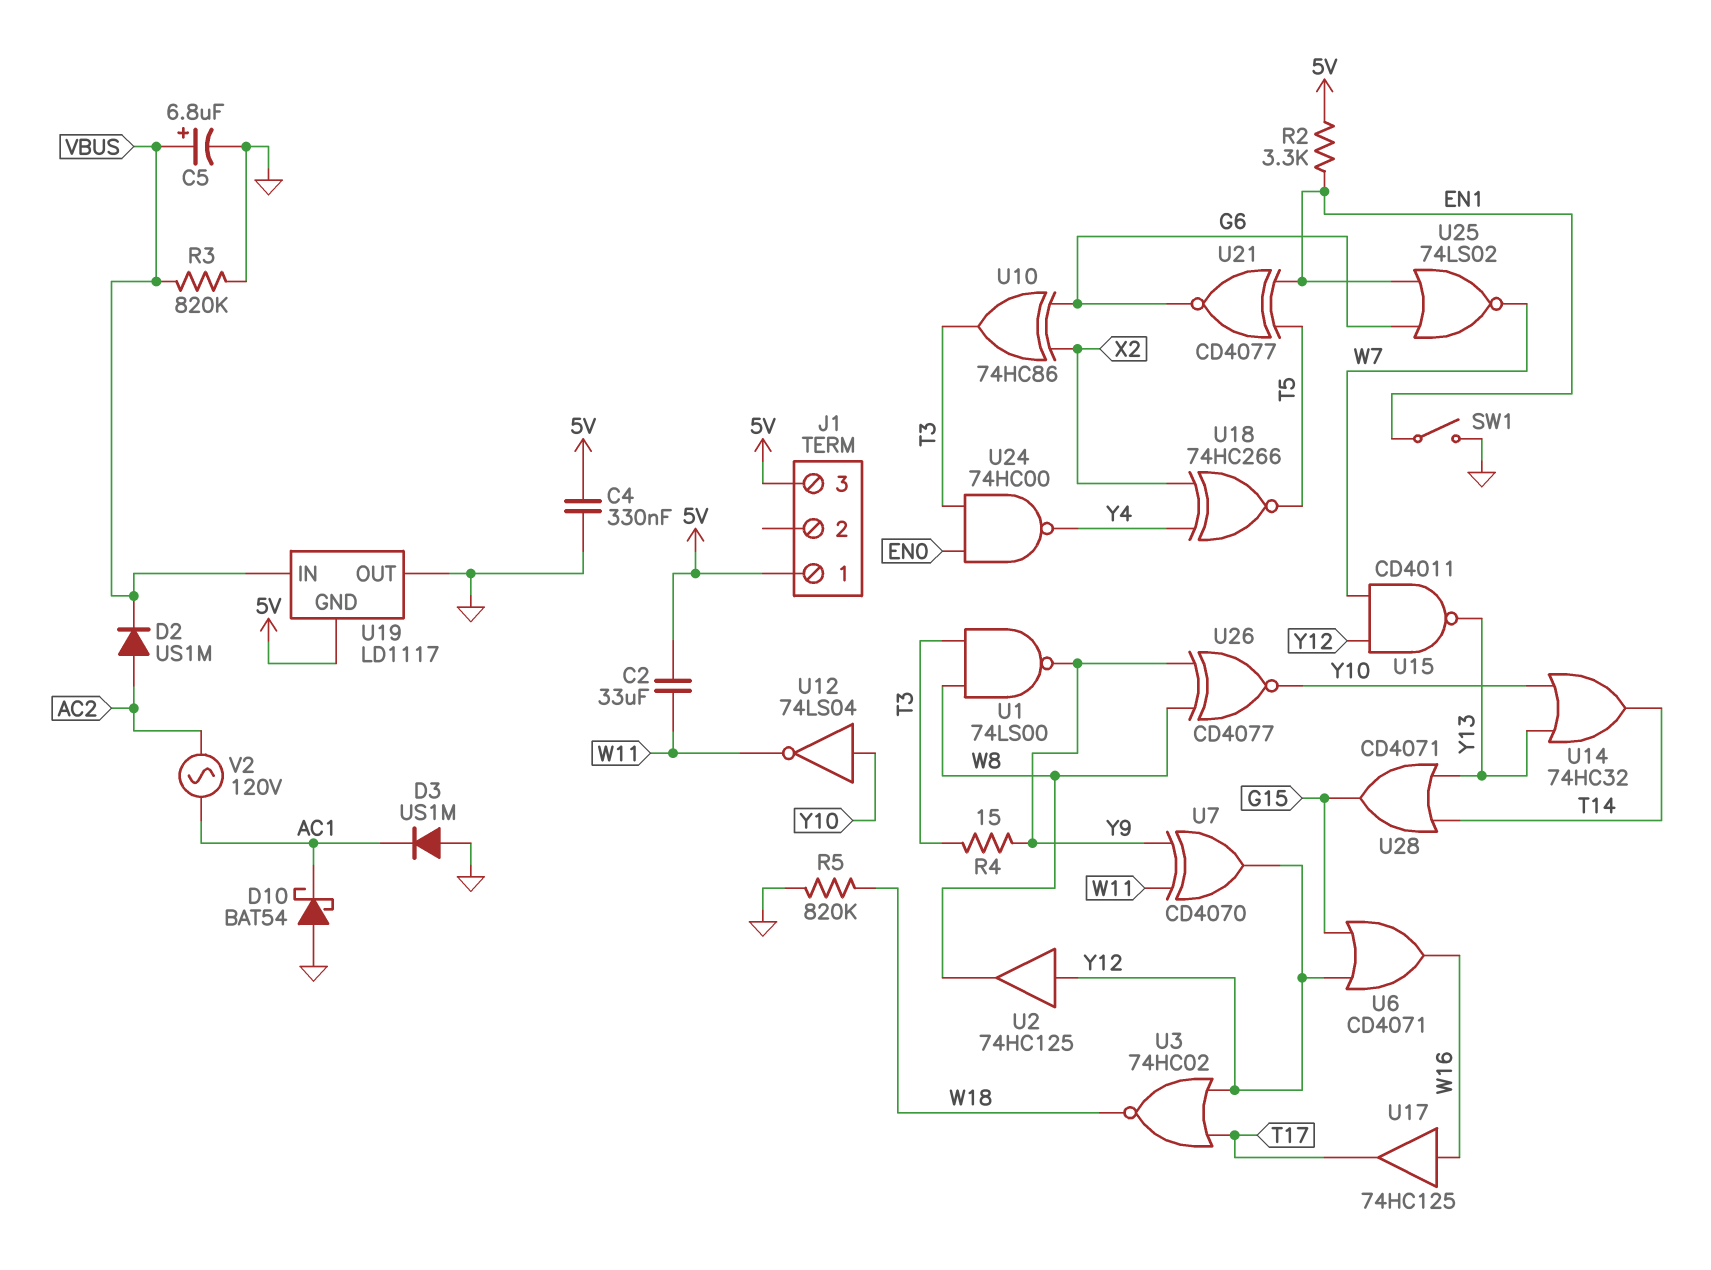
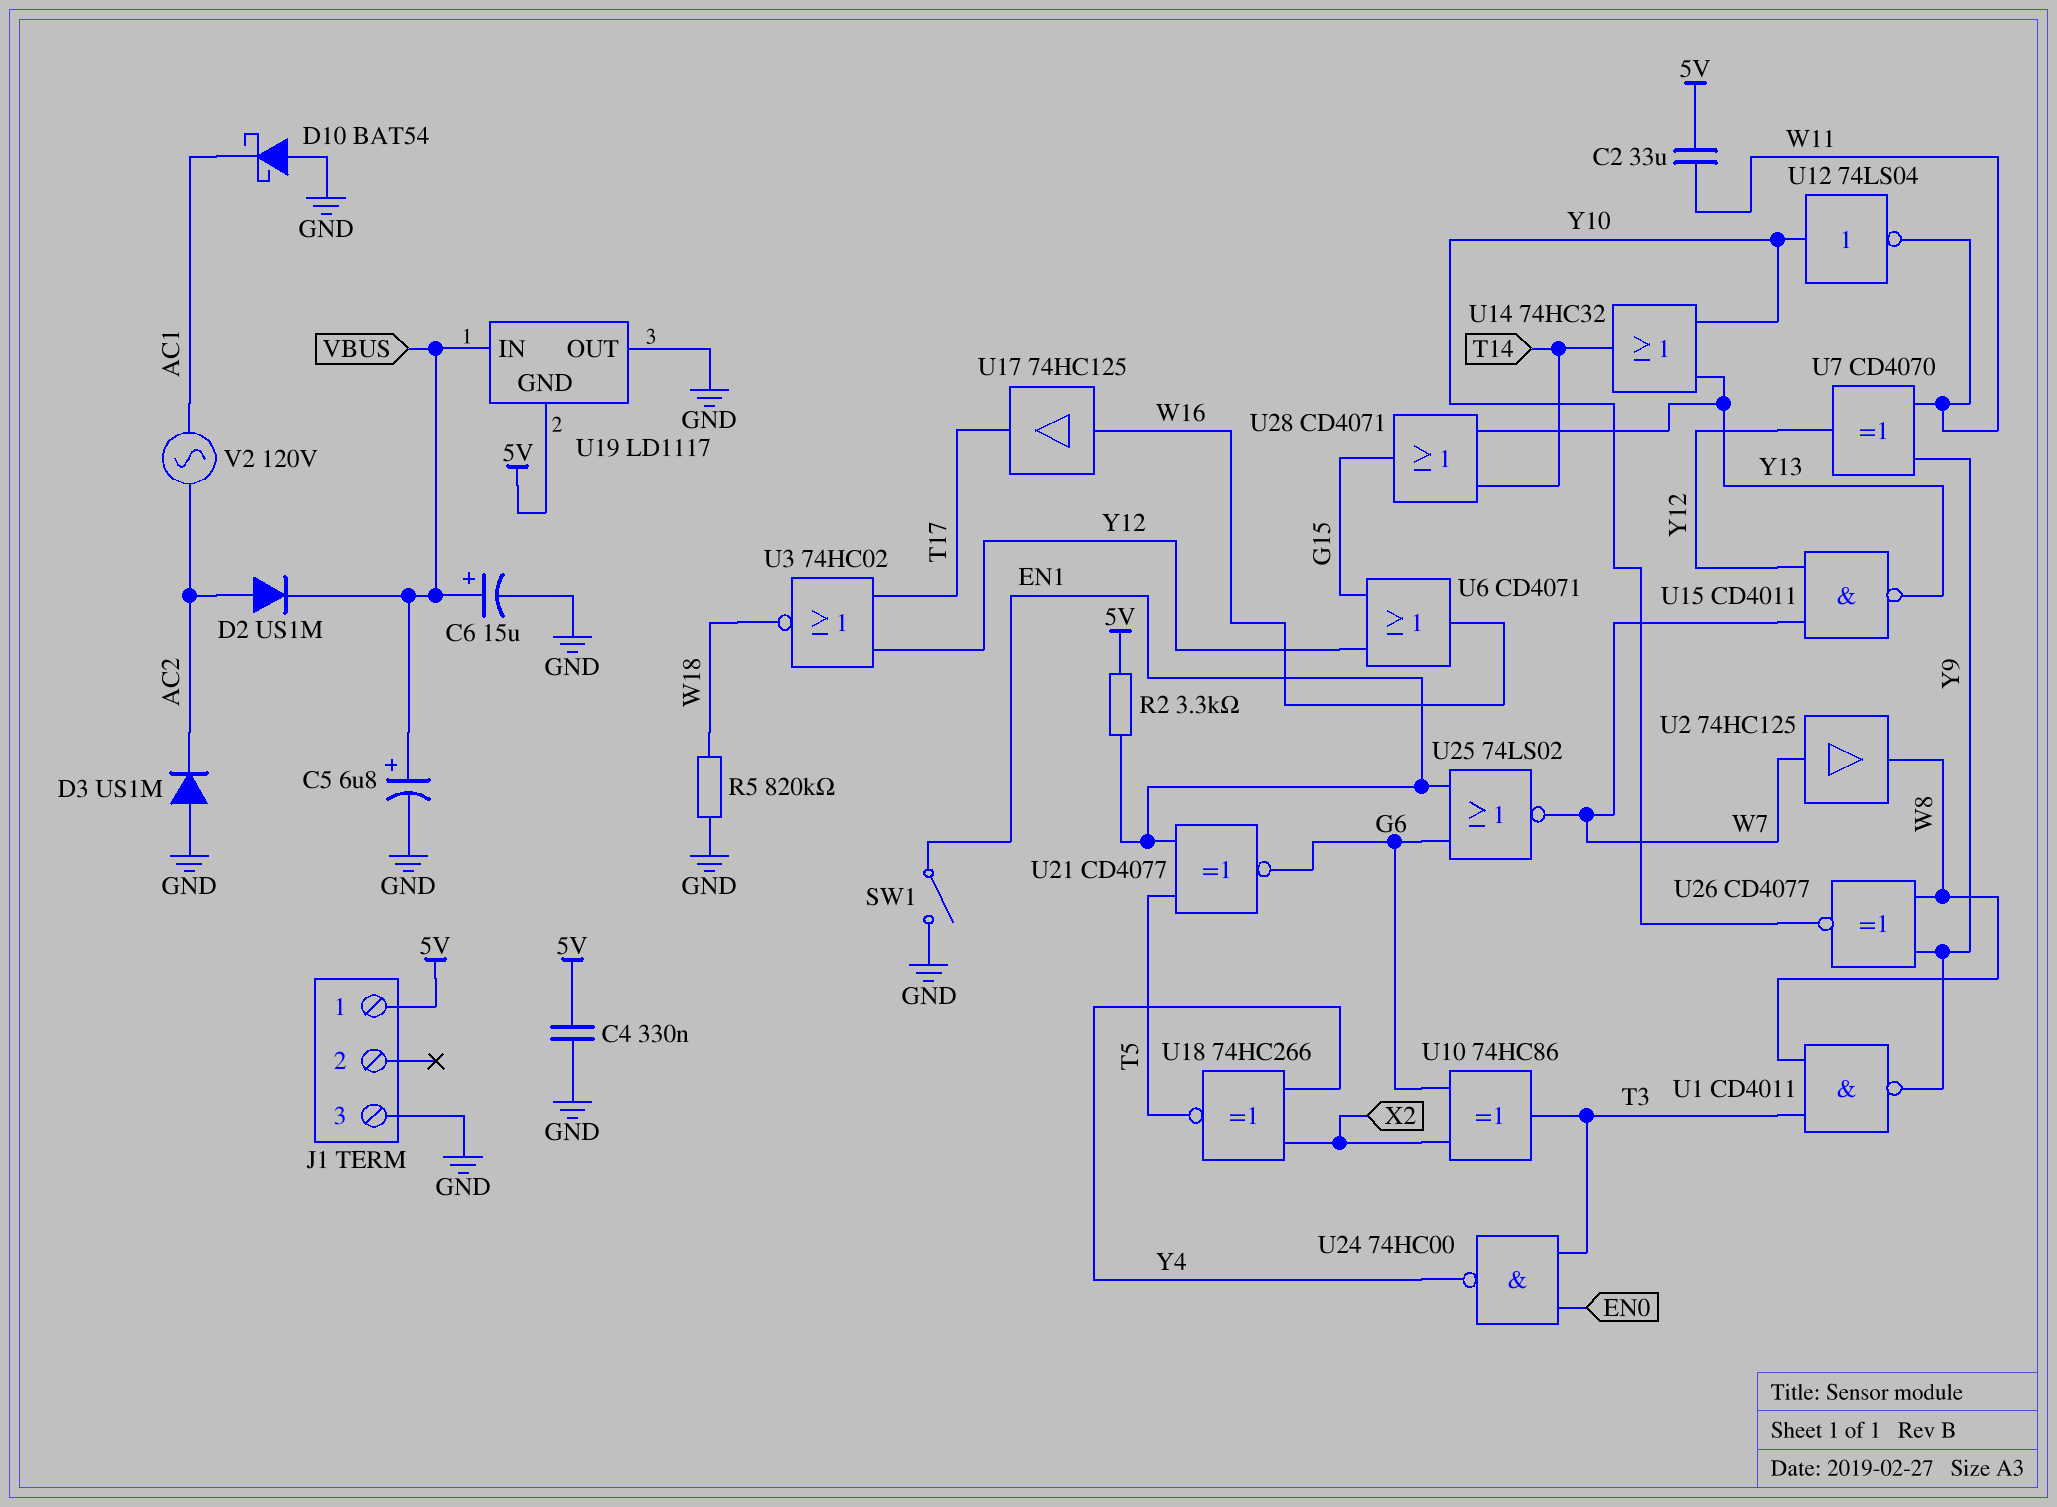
C6: none -> 15uF (plus VBUS, minus GND)
D3: diode US1M (A GND, K AC1) -> diode US1M (A GND, K AC2)
J1 pin 3: 5V -> GND
R3: 820k (GND, VBUS) -> none
R4: 15 (T3, Y9) -> none
U1: NAND 74LS00 (in T3, in W8, out Y9) -> NAND CD4011 (in T3, in W8, out Y9)
U2: buffer 74HC125 (in Y12, out W8) -> buffer 74HC125 (in W7, out W8)

